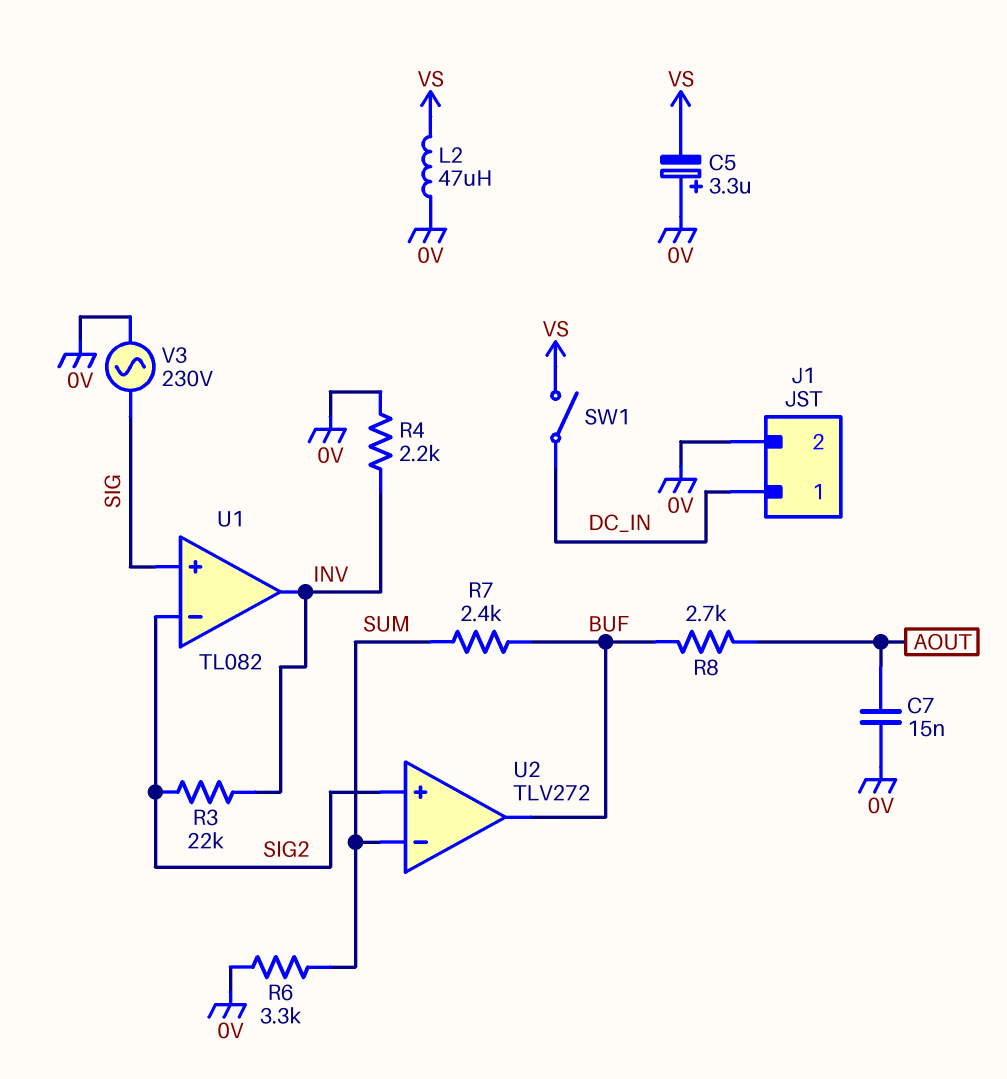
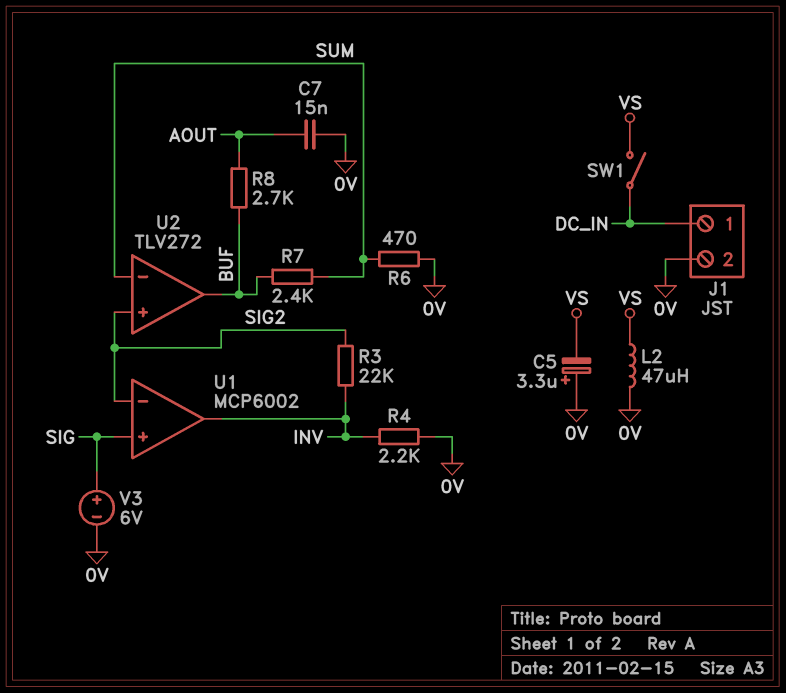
R6: 3.3k (0V, SUM) -> 470 (0V, SUM)
U1: TL082 -> MCP6002
V3: AC 230V (0V, SIG) -> 6V (plus SIG, minus 0V)

